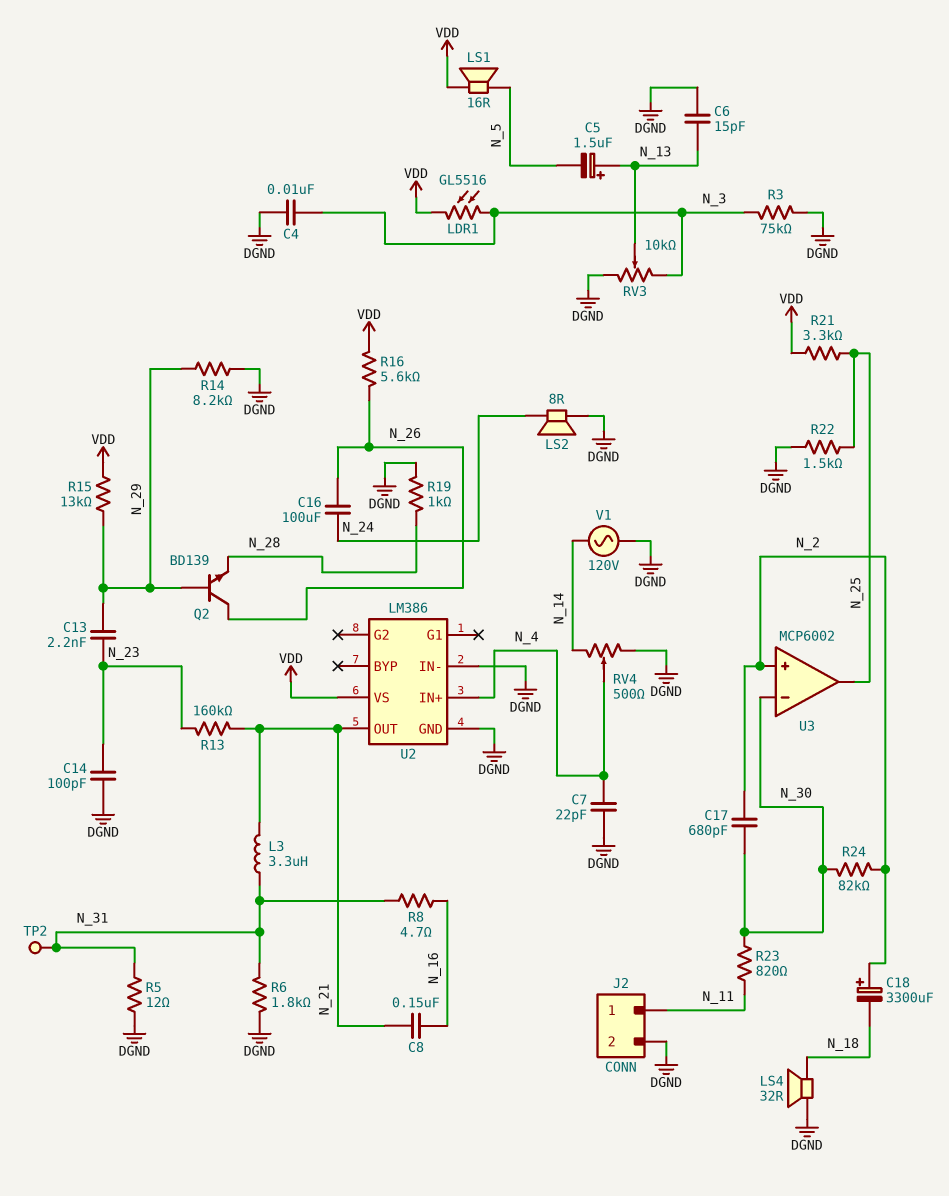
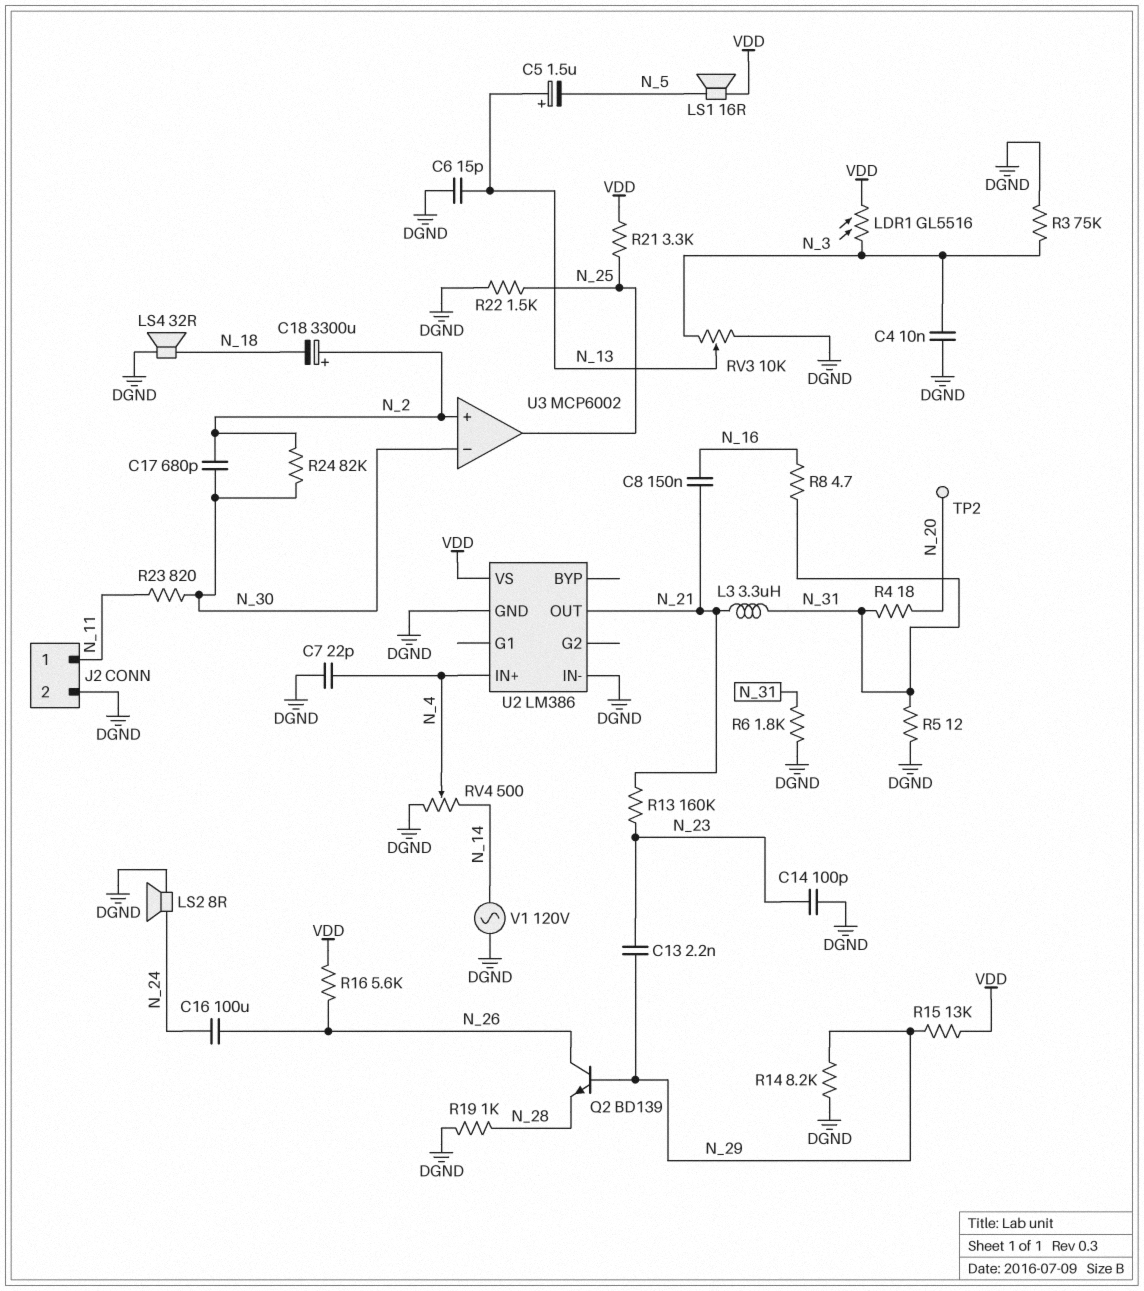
R4: none -> 18 (N_20, N_31)
TP2: test point (N_31) -> test point (N_20)

